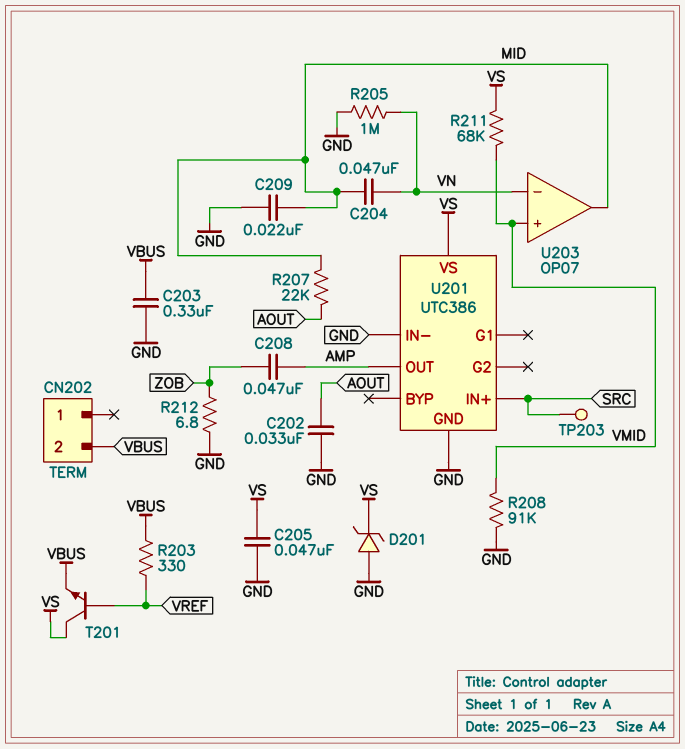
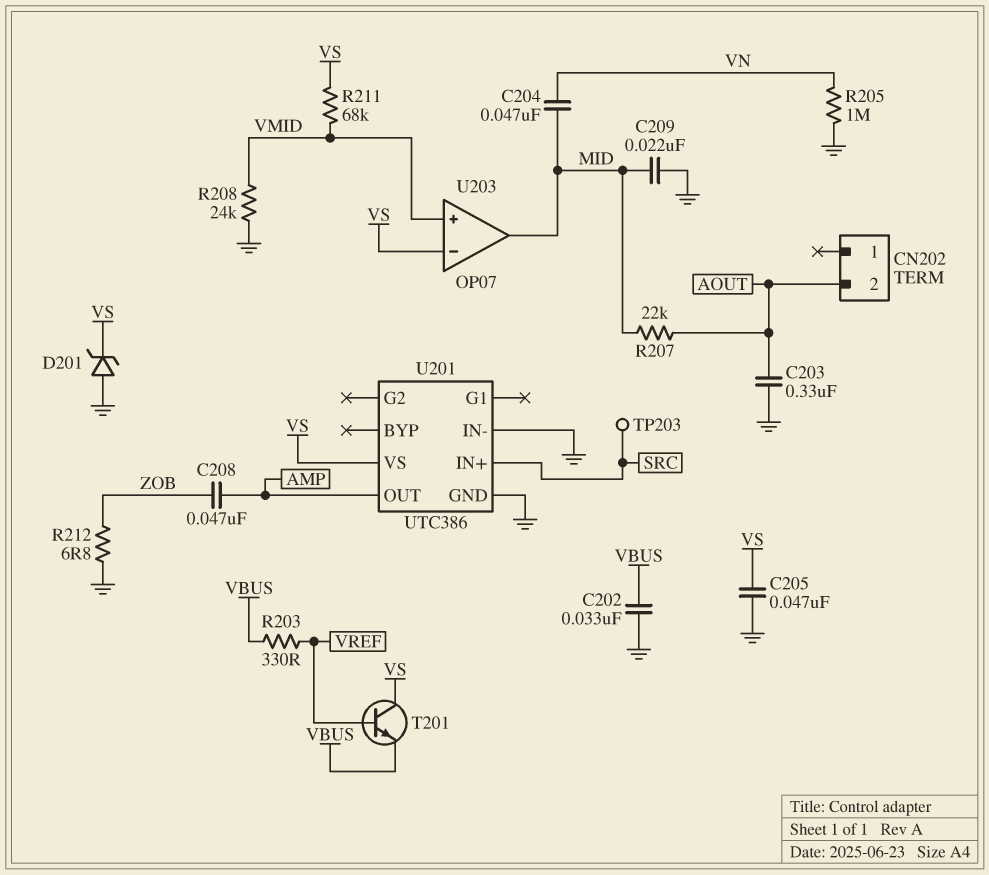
C202: 33nF (AOUT, GND) -> 33nF (GND, VBUS)
C203: 330nF (GND, VBUS) -> 330nF (AOUT, GND)
CN202 pin 2: VBUS -> AOUT
R208: 91k (GND, VMID) -> 24k (GND, VMID)
U203 pin in-: VN -> VS

